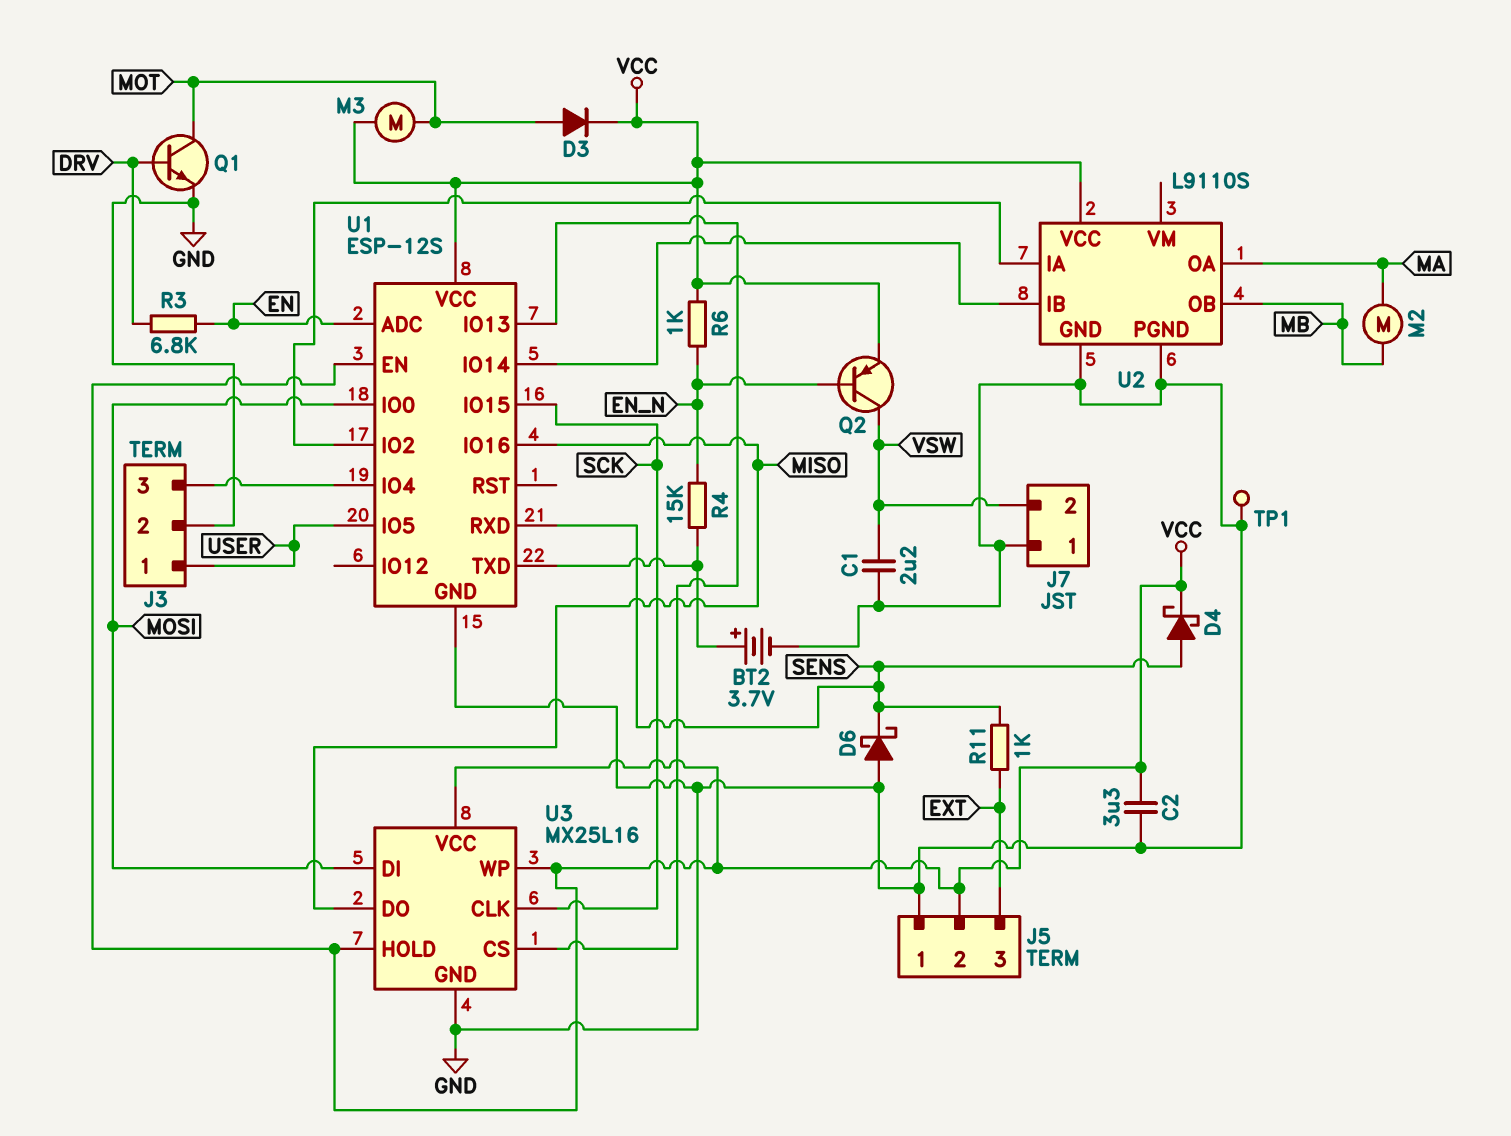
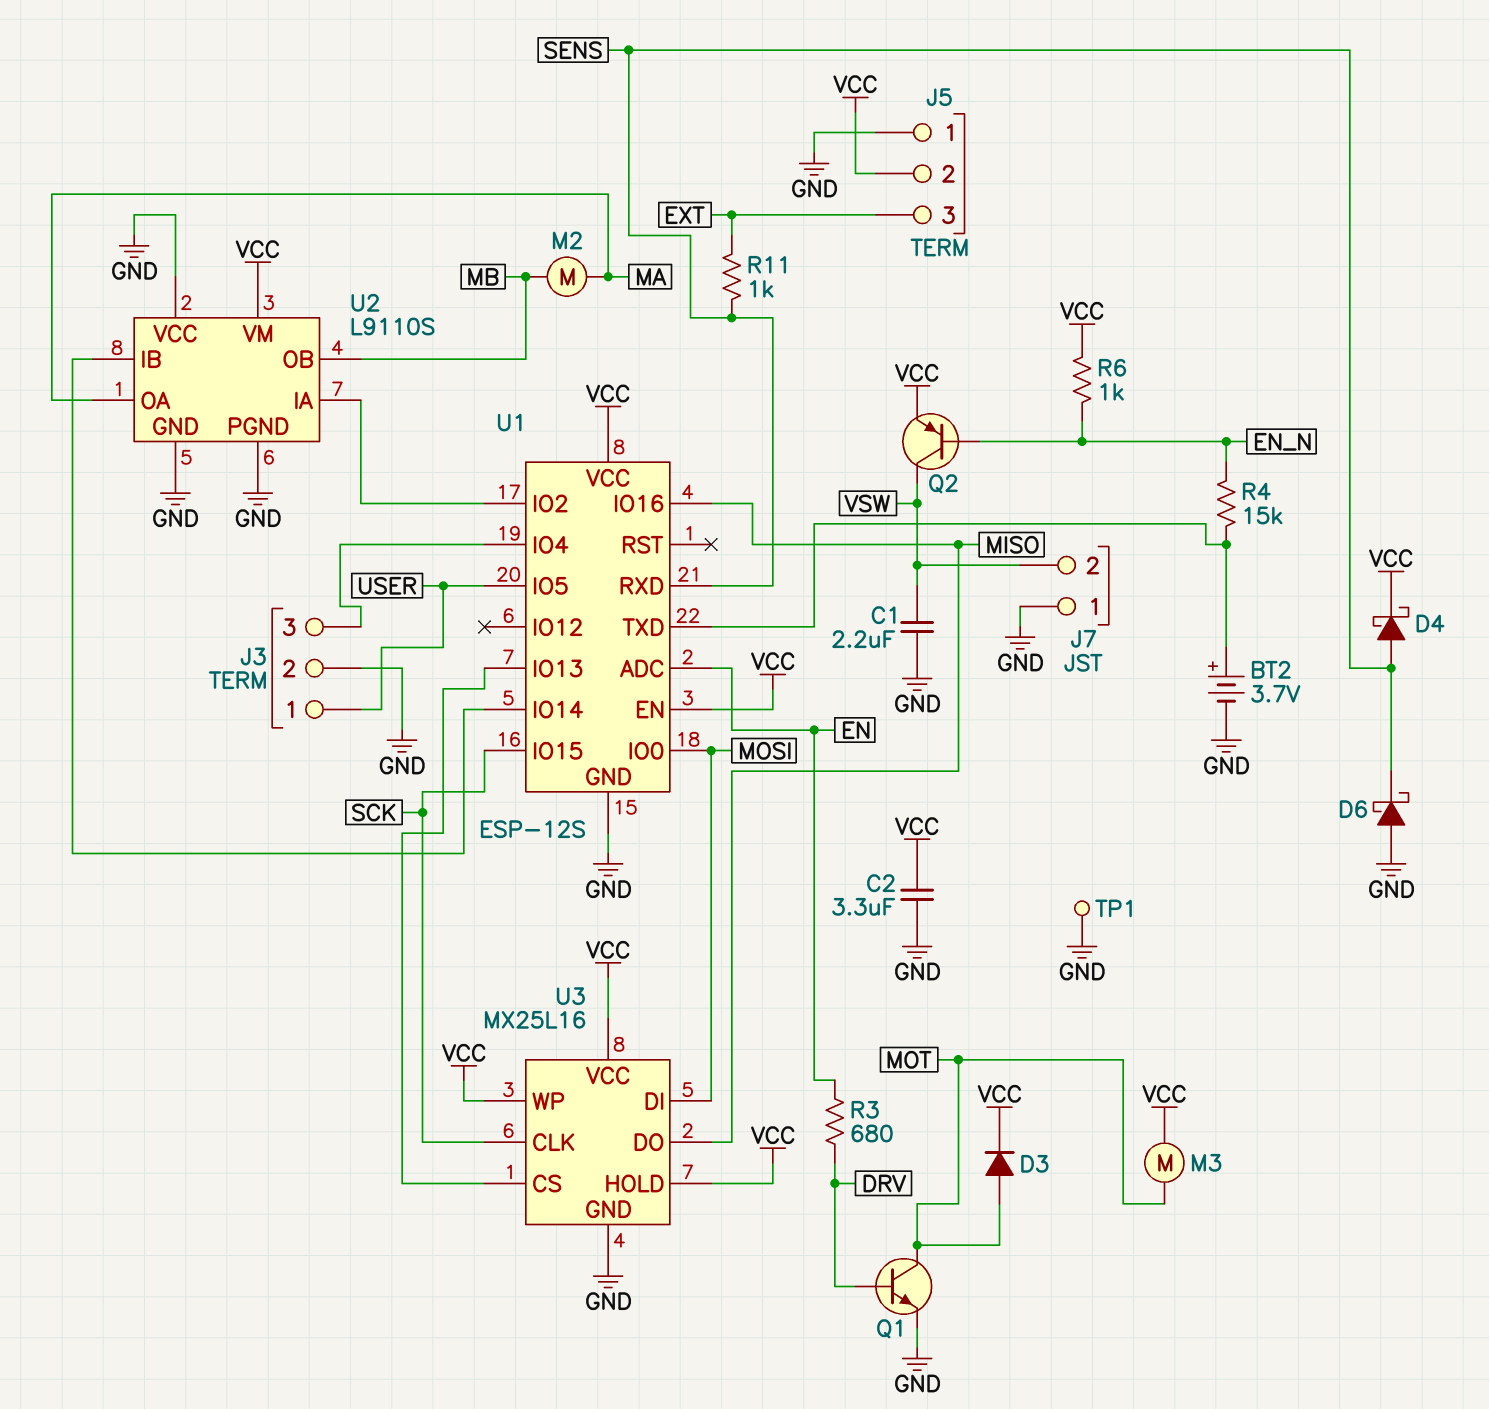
R3: 6.8k (DRV, EN) -> 680 (DRV, EN)
U2 pin VCC: VCC -> GND
U2 pin VM: none -> VCC

